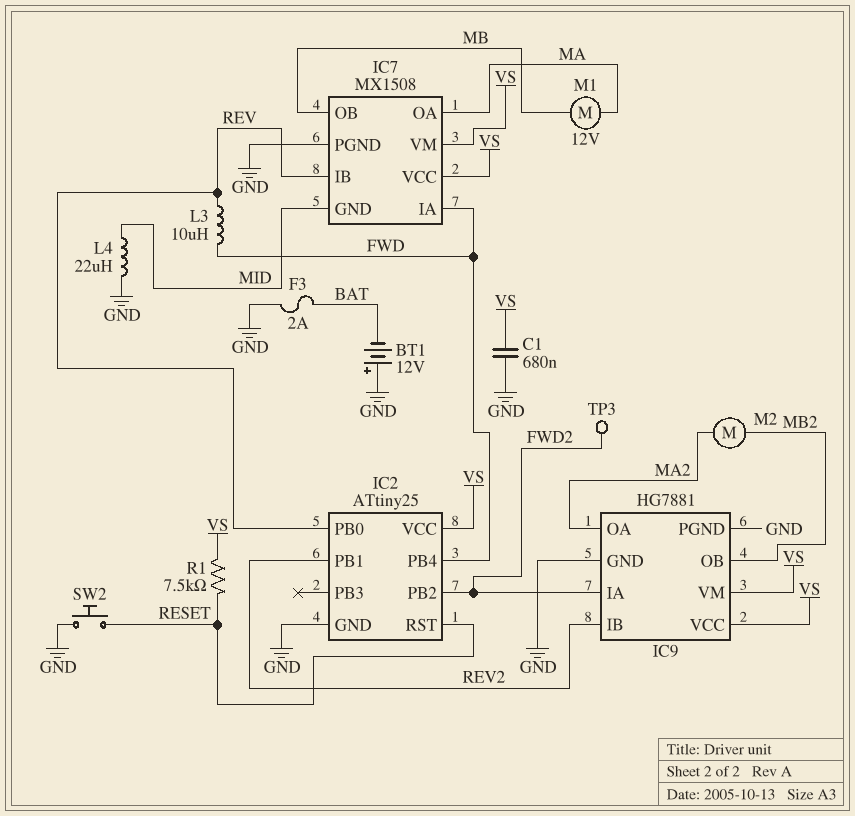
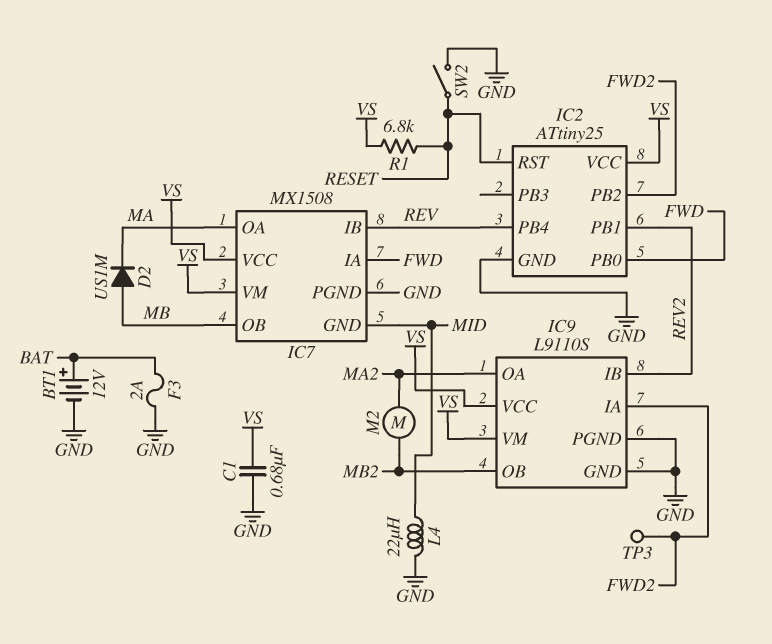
BT1: 12V (plus GND, minus BAT) -> 12V (plus BAT, minus GND)
D2: none -> diode US1M (A MB, K MA)
IC2 pin PB0: REV -> FWD
IC2 pin PB4: FWD -> REV
IC9: HG7881 -> L9110S
L3: 10uH (FWD, REV) -> none
M1: motor 12V (MA, MB) -> none
R1: 7.5k (RESET, VS) -> 6.8k (RESET, VS)
SW2: button (GND, RESET) -> switch (GND, RESET)

